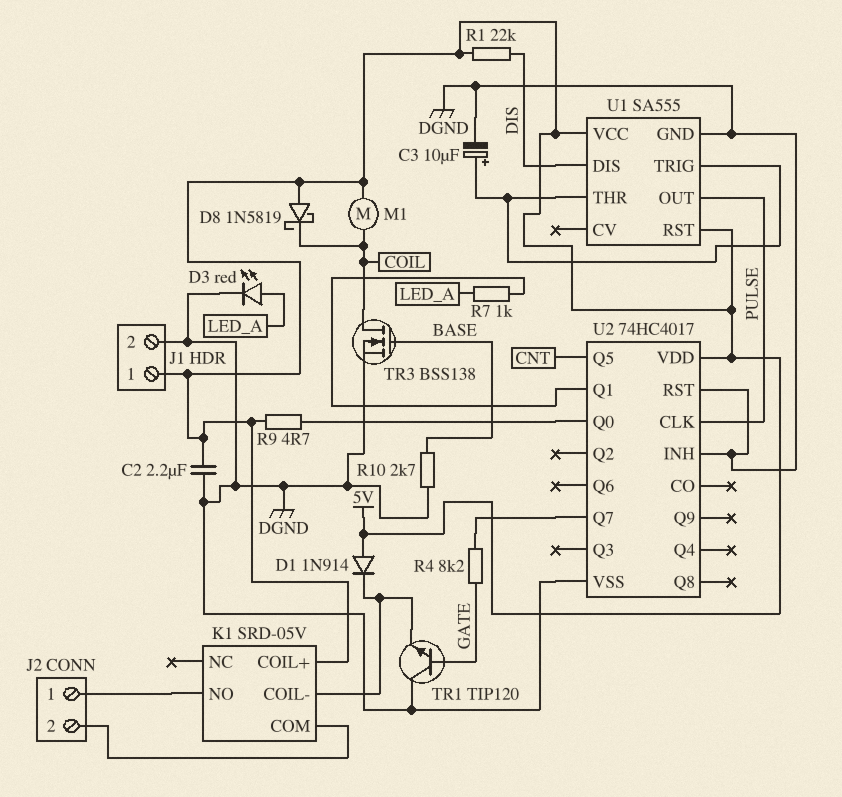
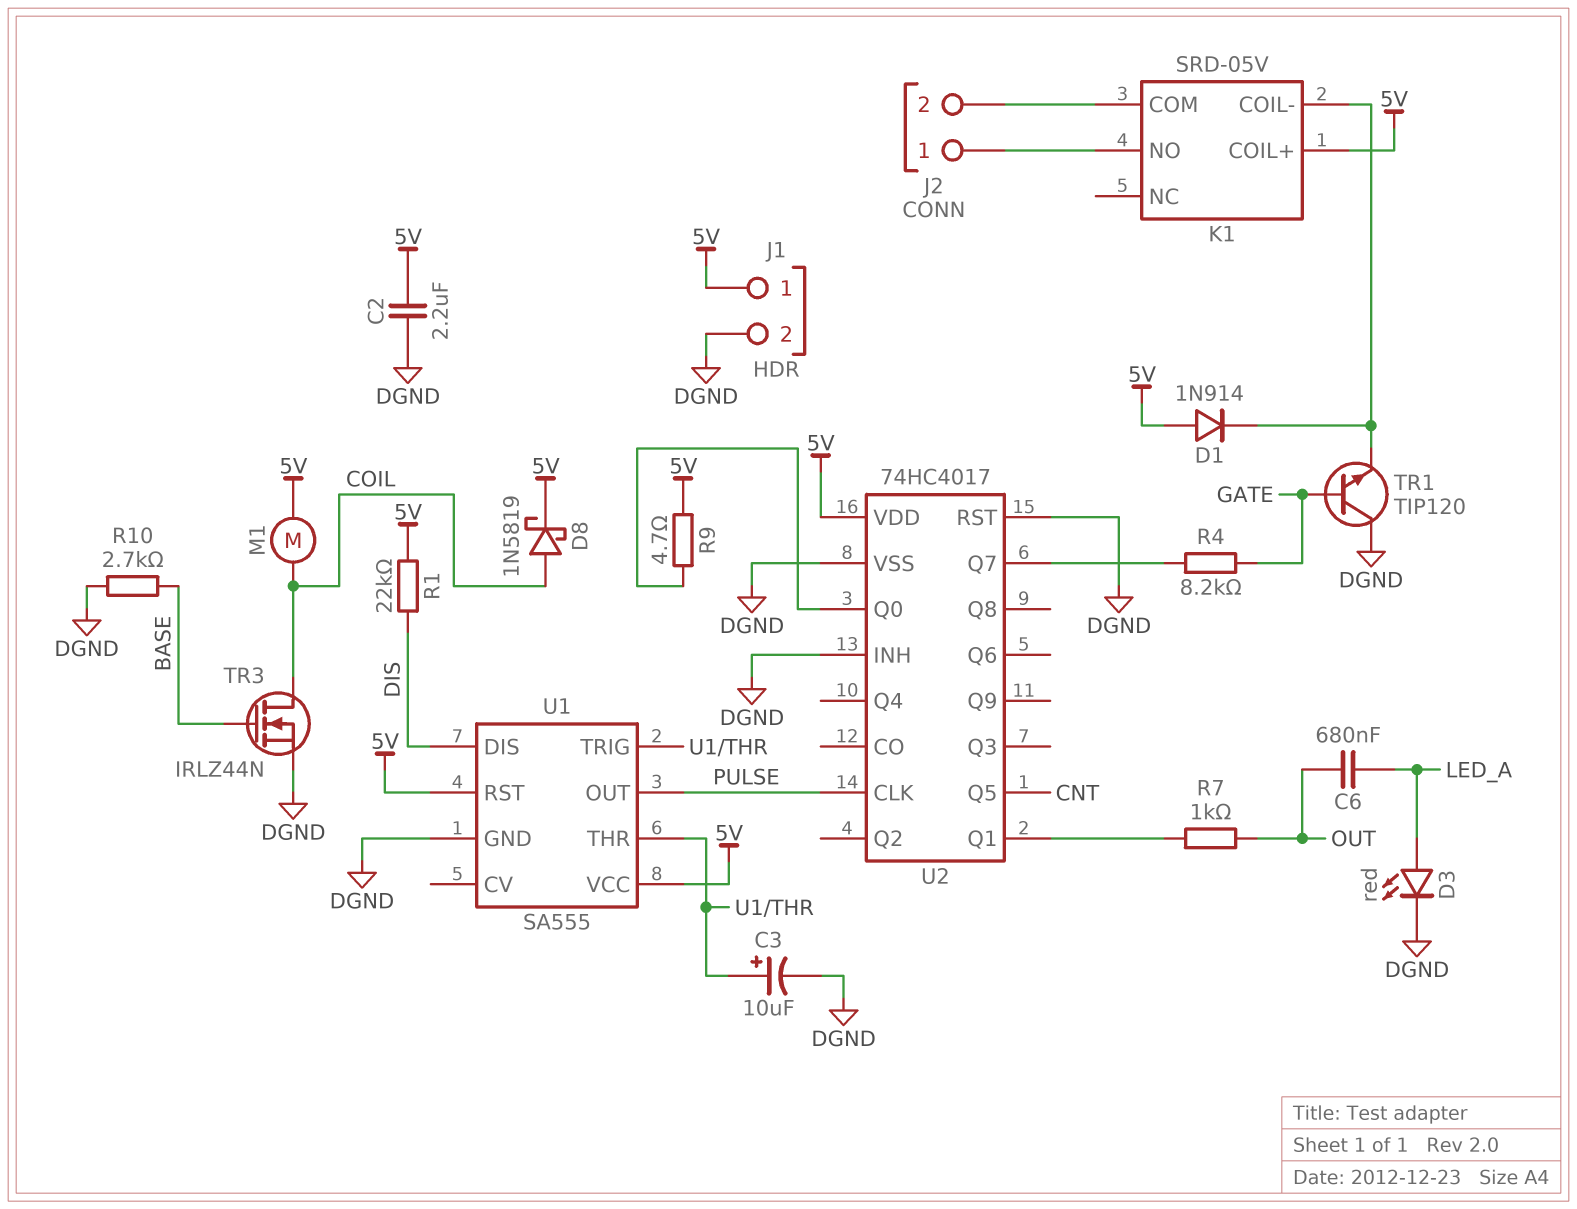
C6: none -> 680nF (LED_A, OUT)
D8: schottky 1N5819 (A 5V, K COIL) -> schottky 1N5819 (A COIL, K 5V)
R7: 1k (LED_A, U2/Q1) -> 1k (OUT, U2/Q1)
TR3: NMOS BSS138 (G BASE, D COIL, S DGND) -> NMOS IRLZ44N (G BASE, D COIL, S DGND)

